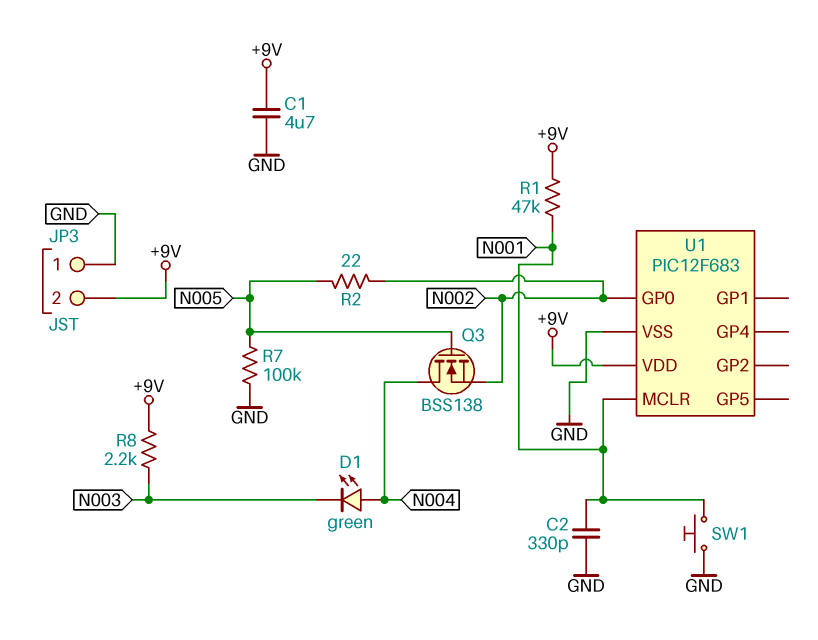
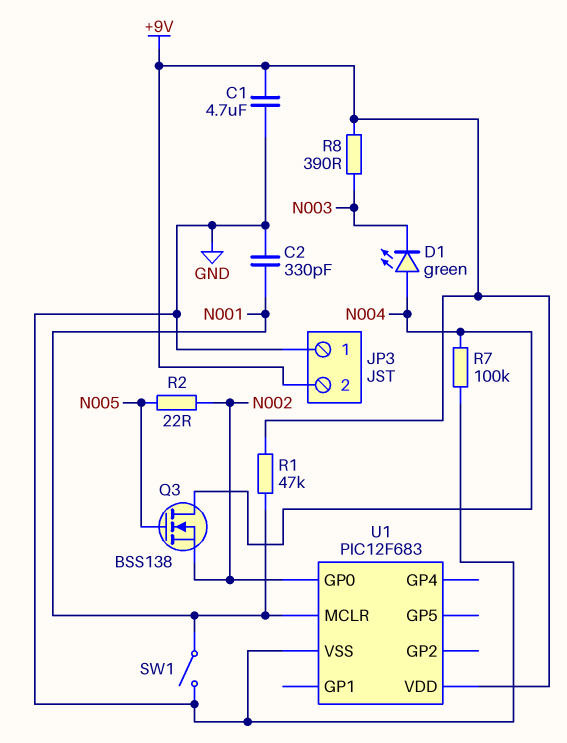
R7: 100k (GND, N005) -> 100k (GND, N004)
R8: 2.2k (+9V, N003) -> 390 (+9V, N003)
SW1: button (GND, N001) -> switch (GND, N001)

